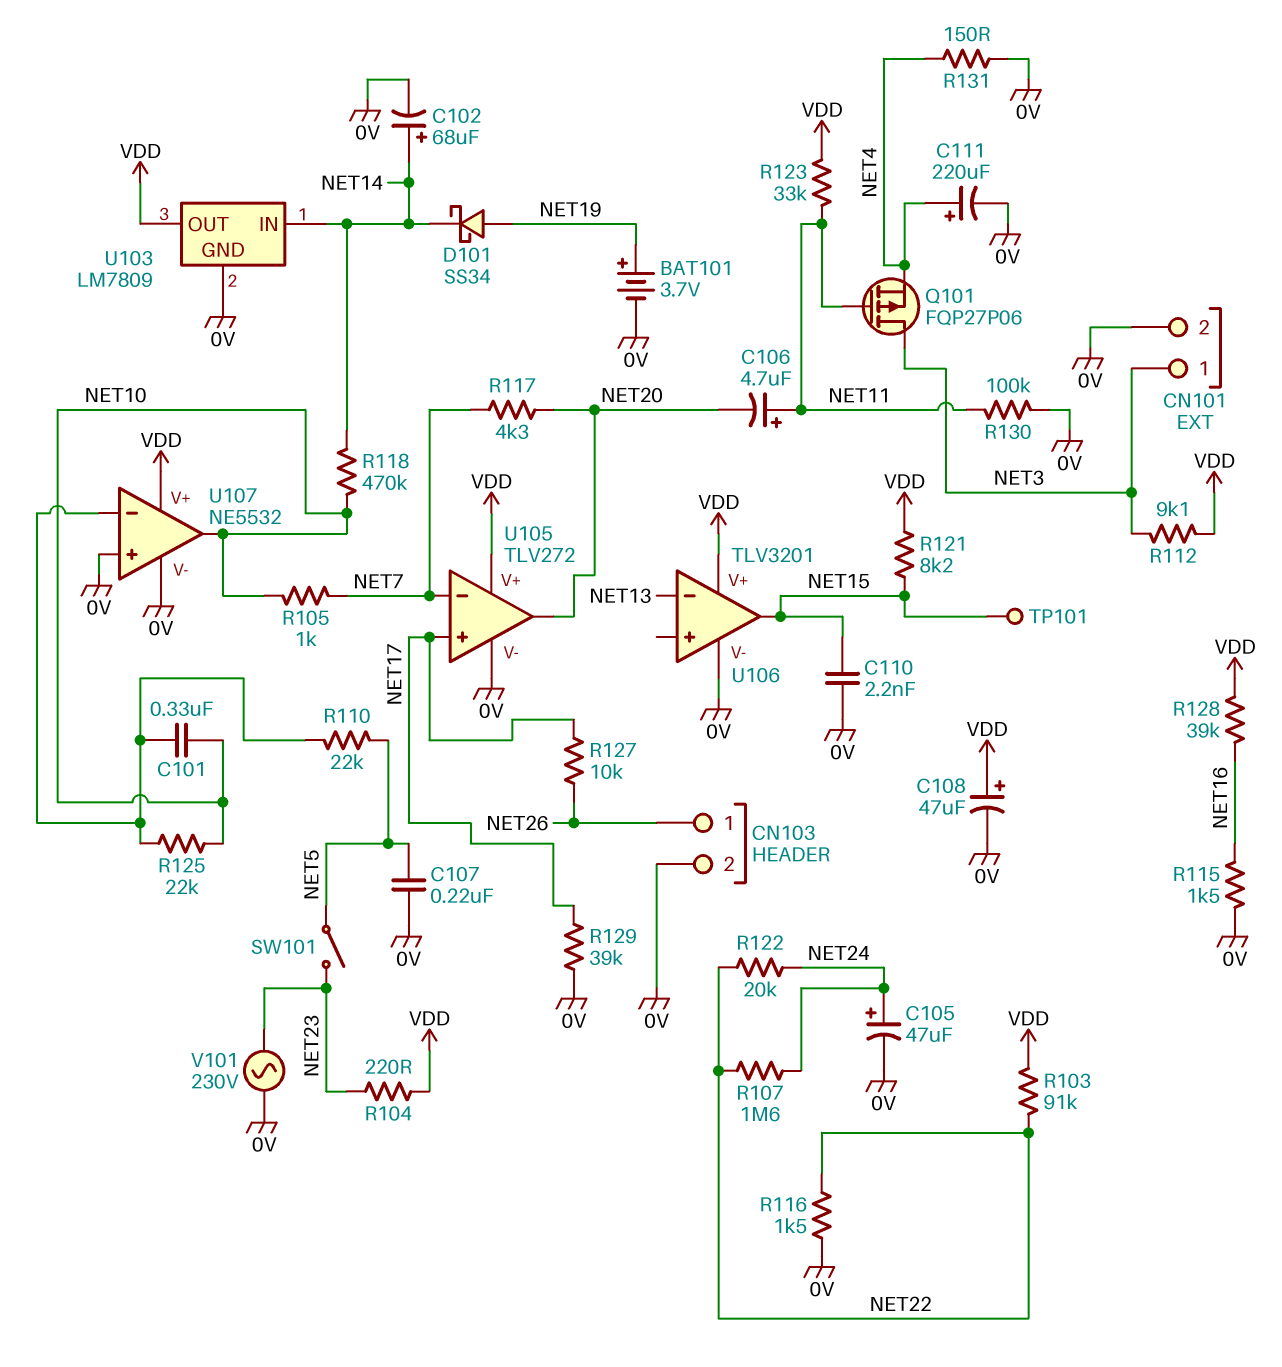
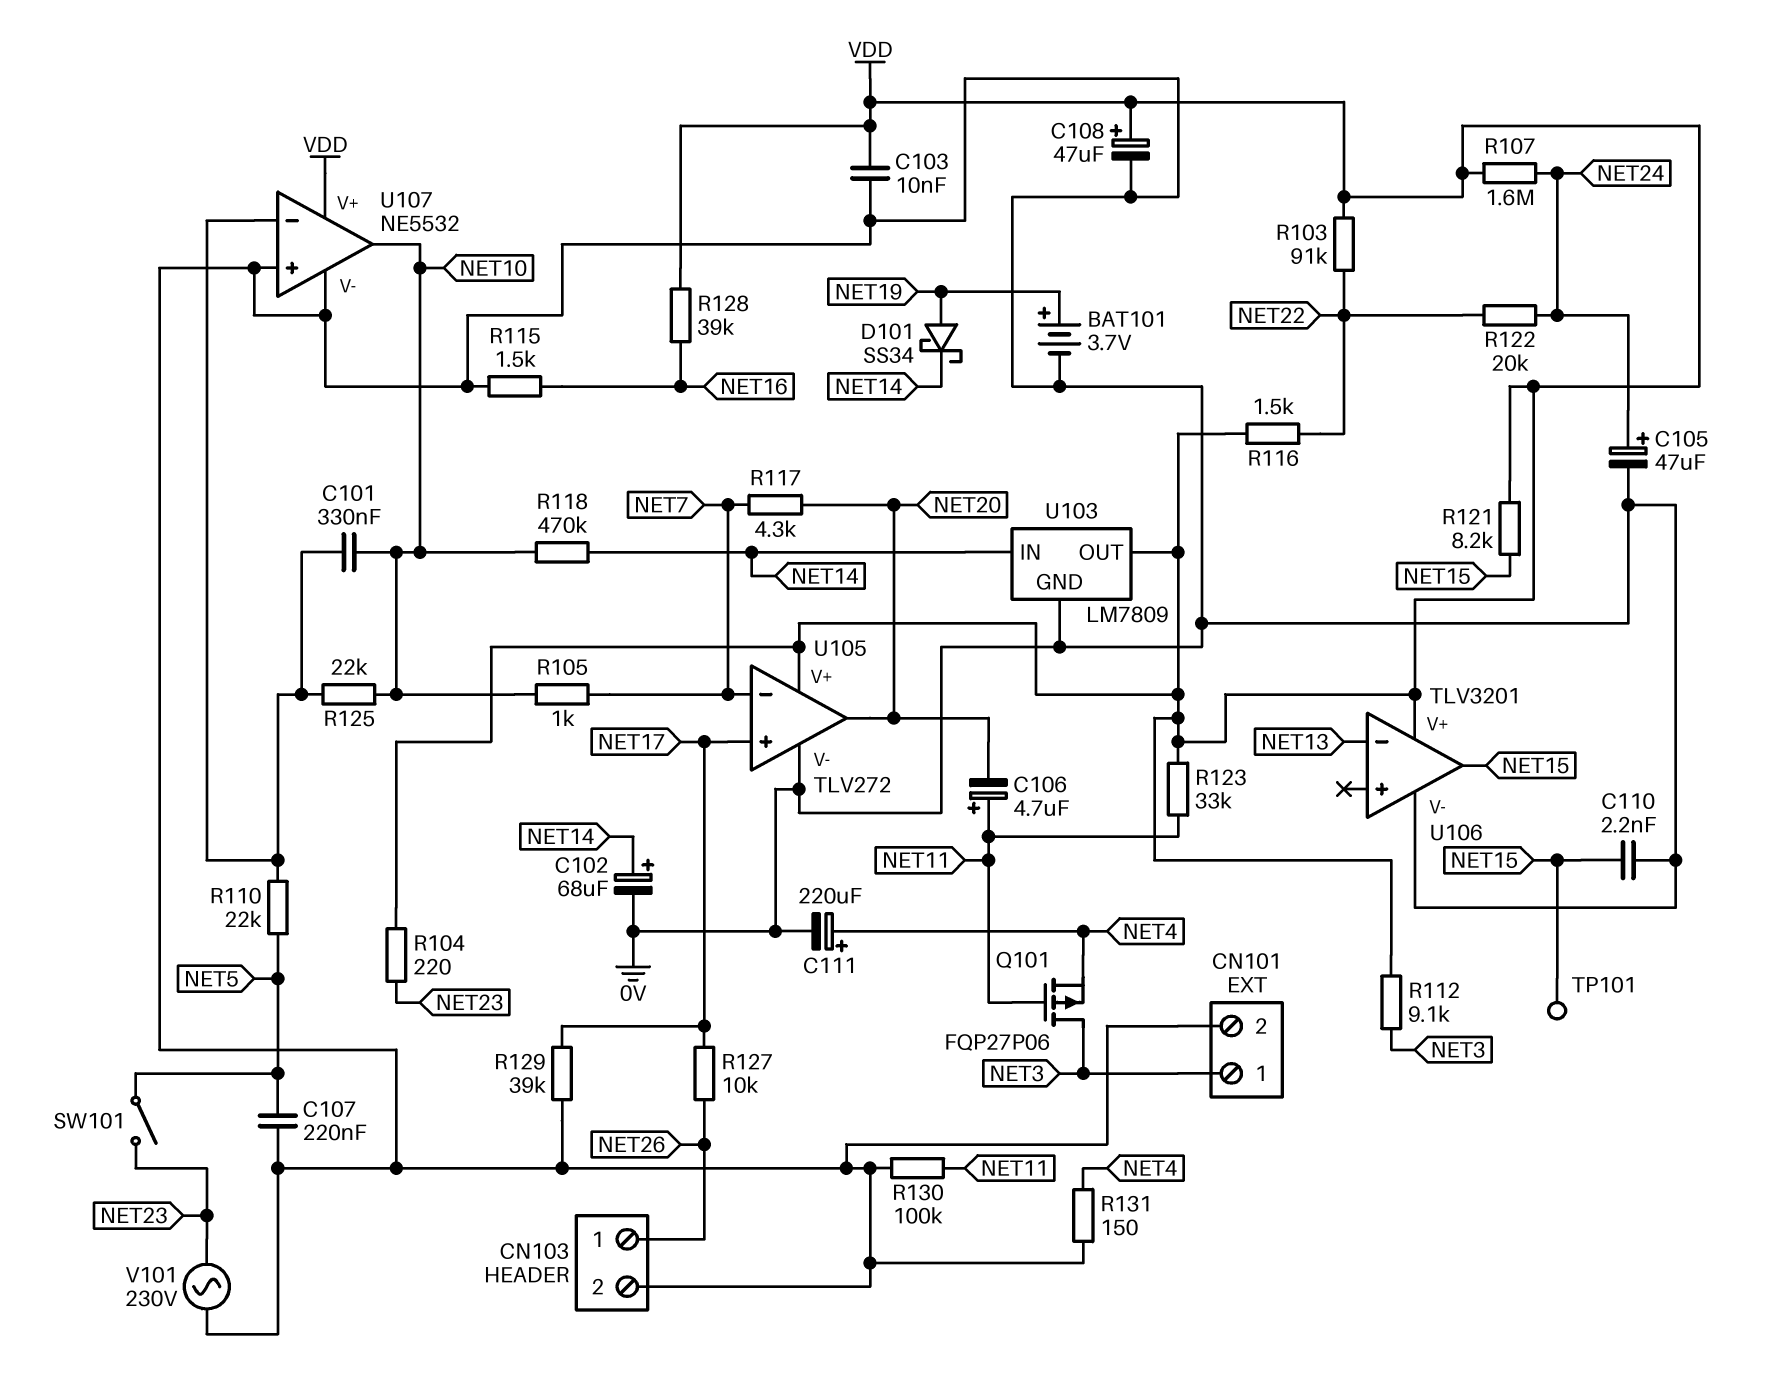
C103: none -> 10nF (0V, VDD)
R107: 1.6M (NET22, NET24) -> 1.6M (NET24, VDD)
R116: 1.5k (0V, NET22) -> 1.5k (NET22, VDD)

